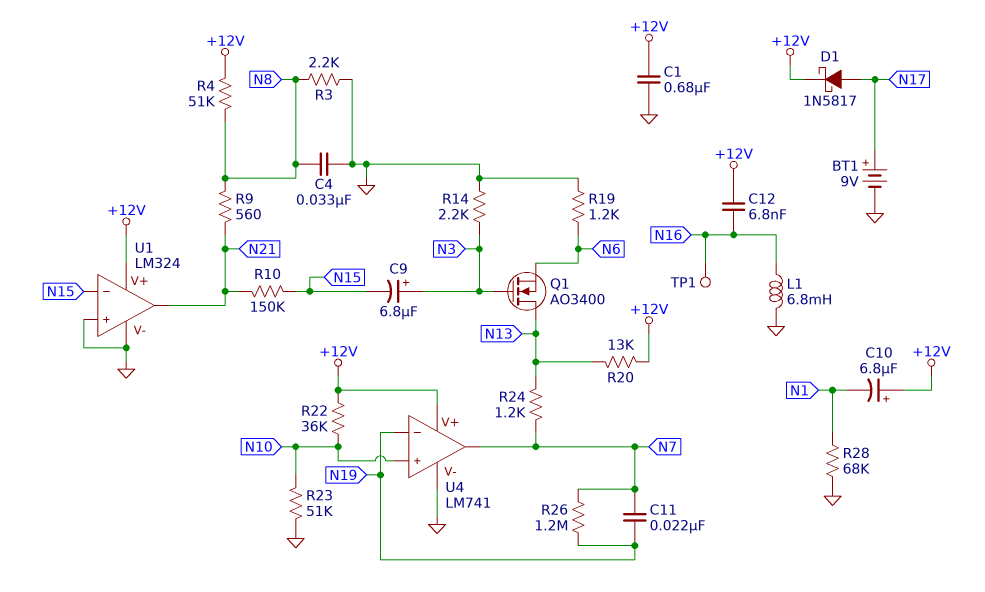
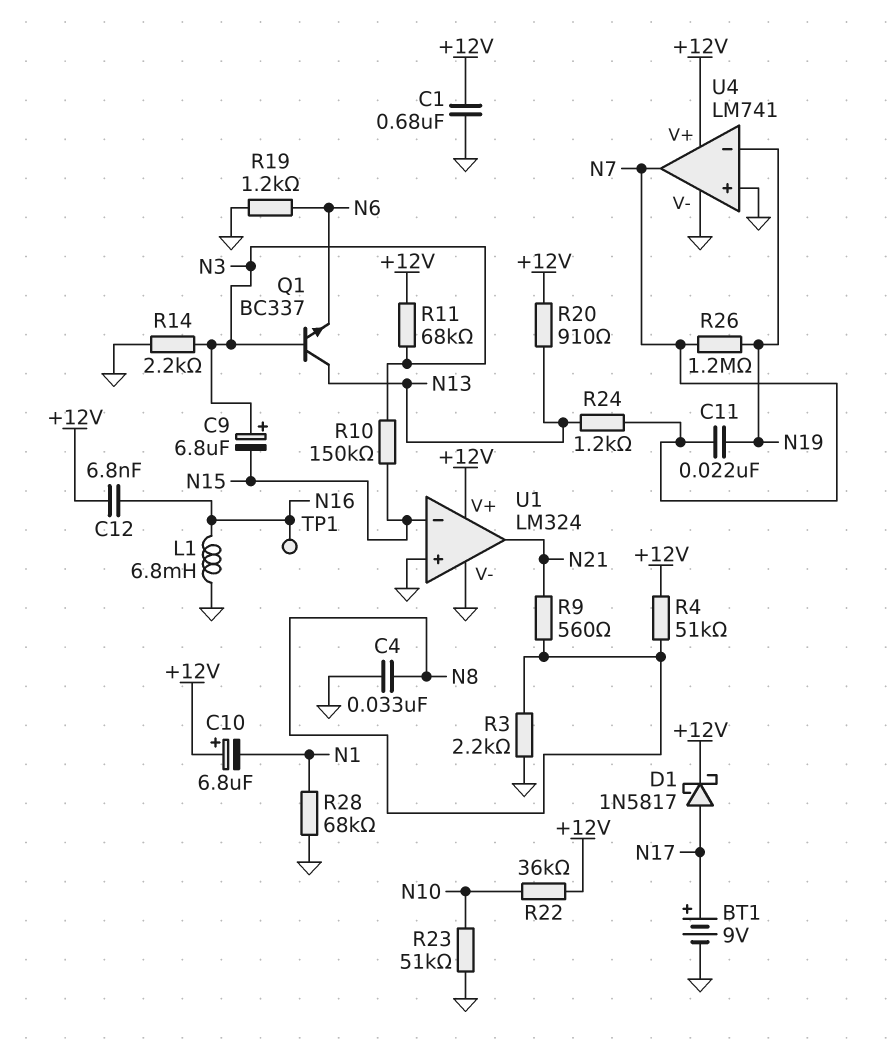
Q1: NMOS AO3400 (G N3, D N13, S N6) -> NPN BC337 (B N3, C N13, E N6)
R10: 150k (N15, N21) -> 150k (N3, N15)
R11: none -> 68k (+12V, N3)
R20: 13k (+12V, N13) -> 910 (+12V, N13)
U4 pin in+: N10 -> GND

